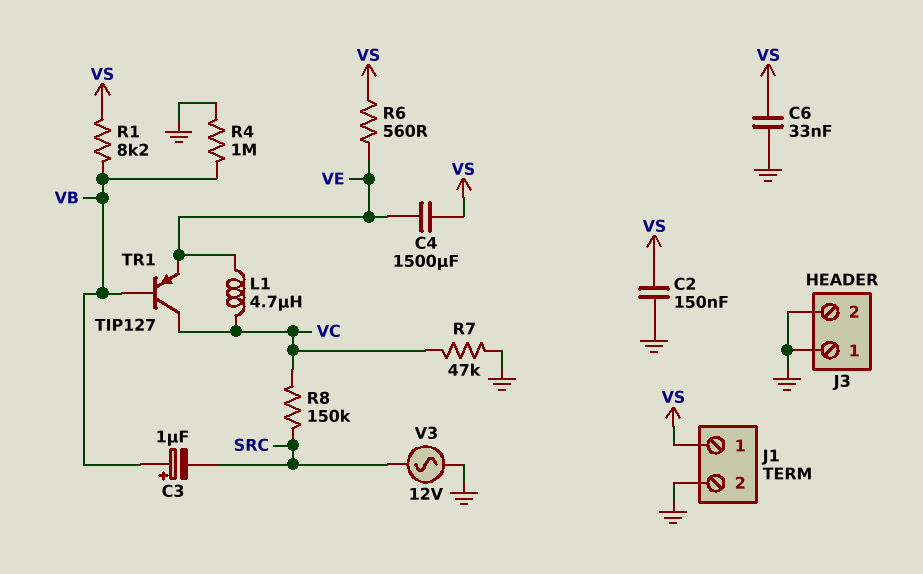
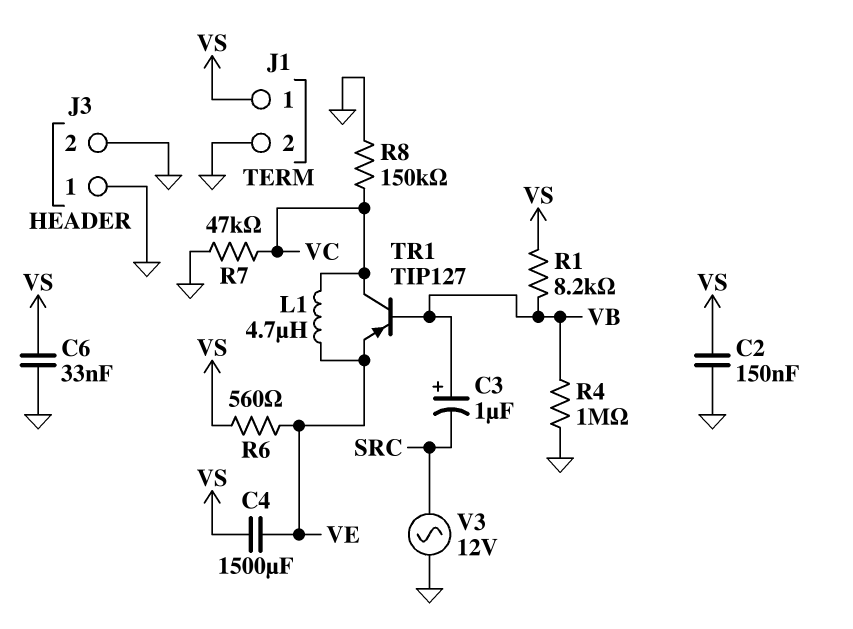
R8: 150k (SRC, VC) -> 150k (GND, VC)

